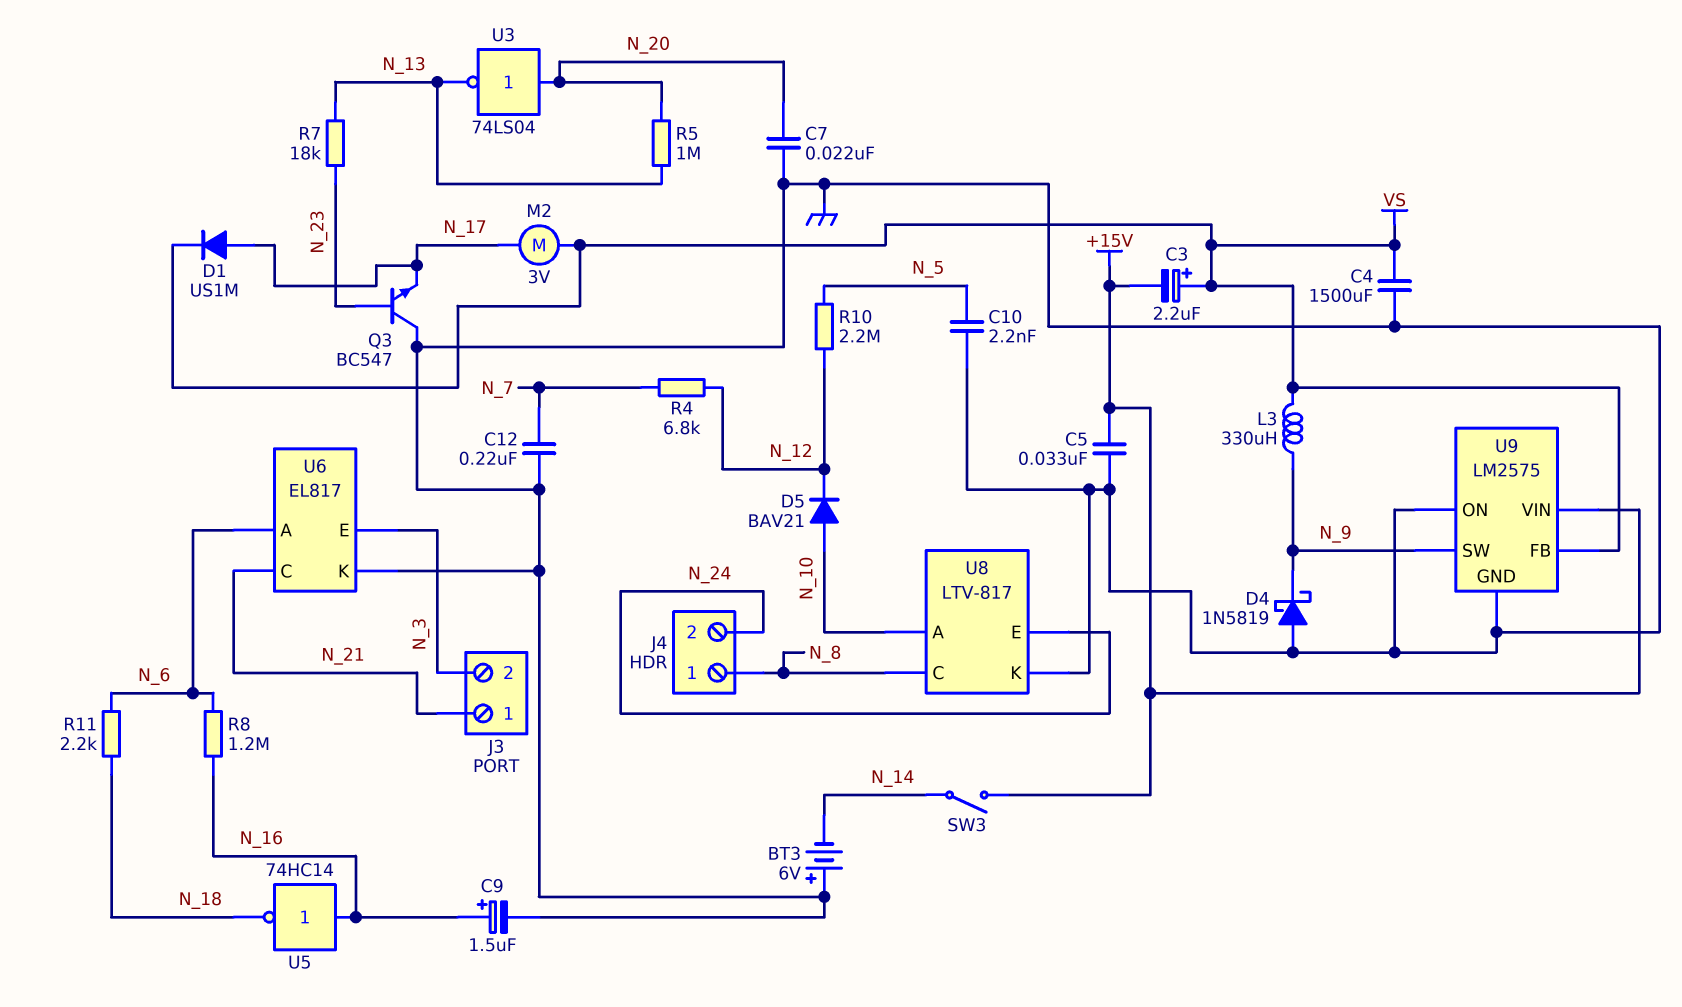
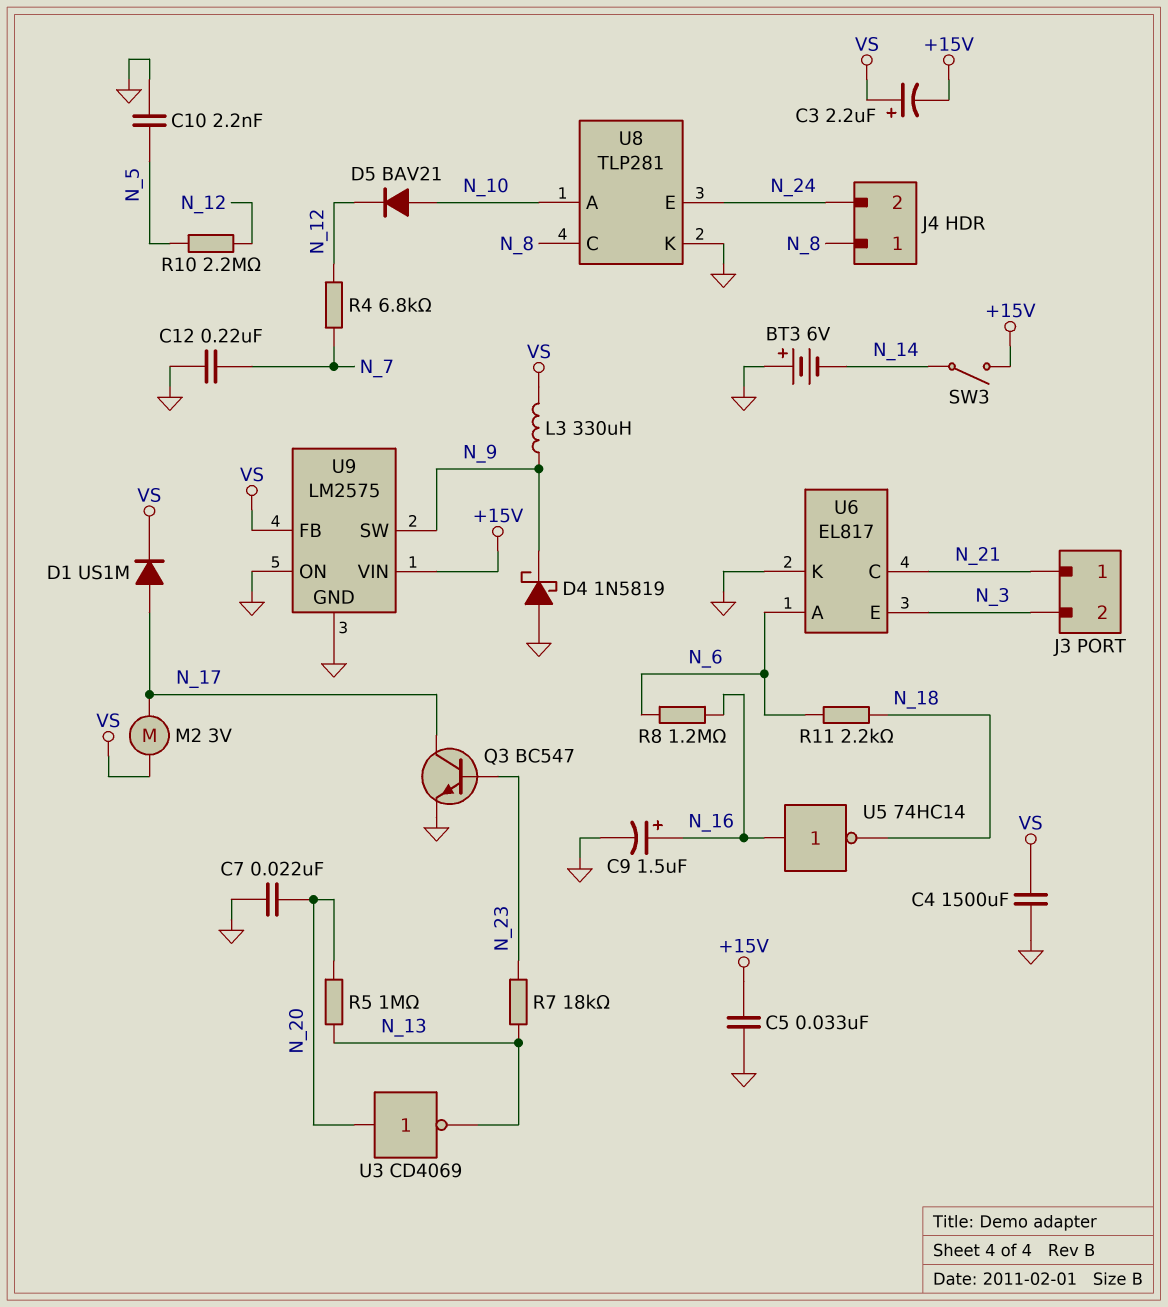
Q3: NPN BC547 (B N_23, C GND, E N_17) -> NPN BC547 (B N_23, C N_17, E GND)
U3: NOT 74LS04 (in N_20, out N_13) -> NOT CD4069 (in N_20, out N_13)
U8: LTV-817 -> TLP281

